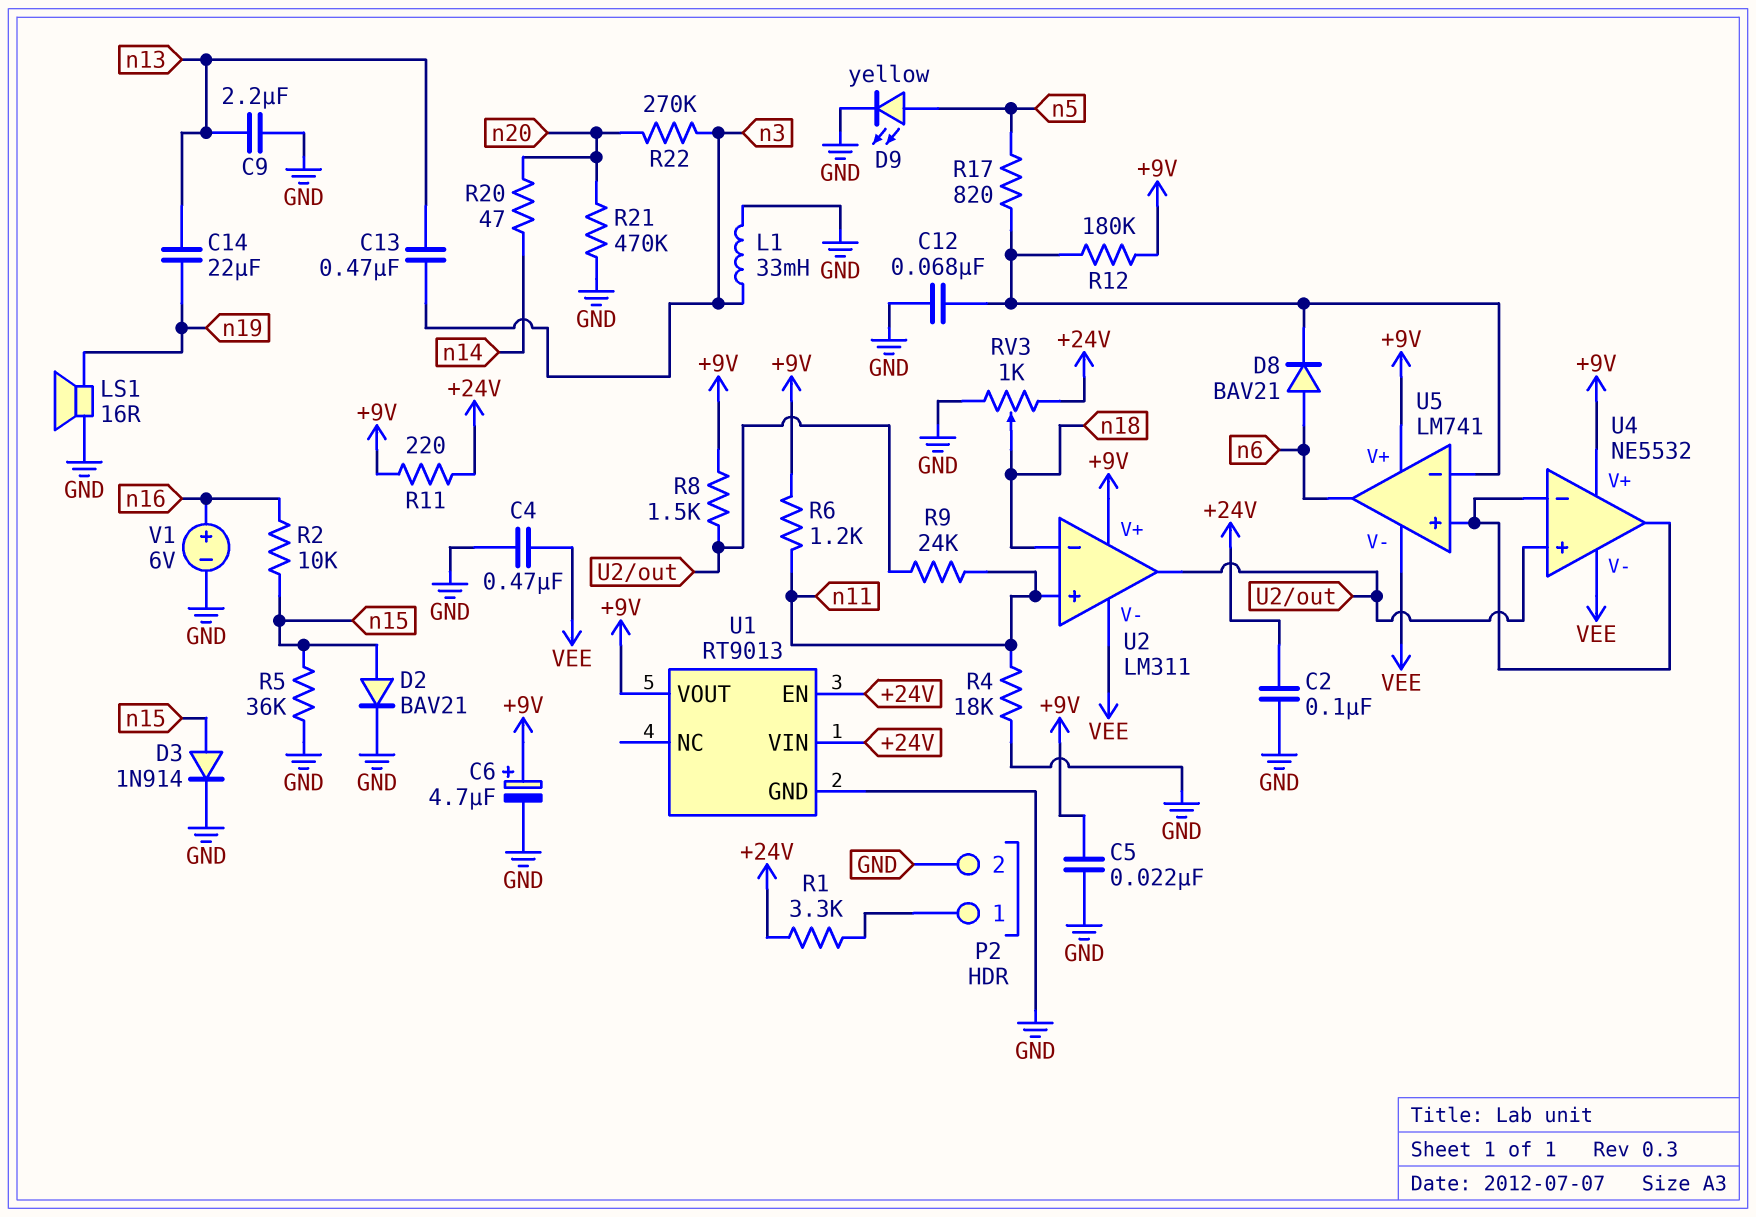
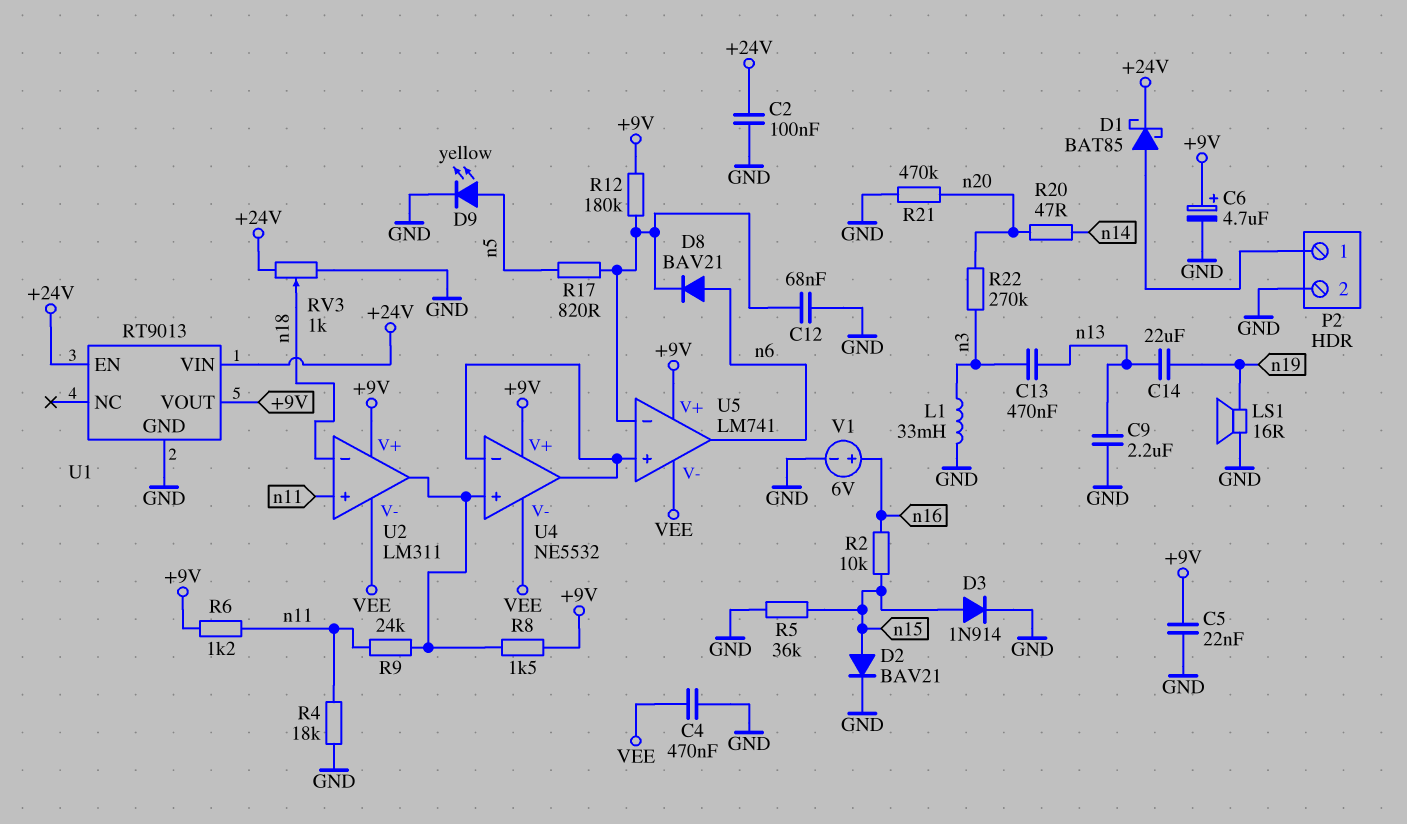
D1: none -> schottky BAT85 (A P2/1, K +24V)
R1: 3.3k (+24V, P2/1) -> none
R11: 220 (+9V, +24V) -> none

